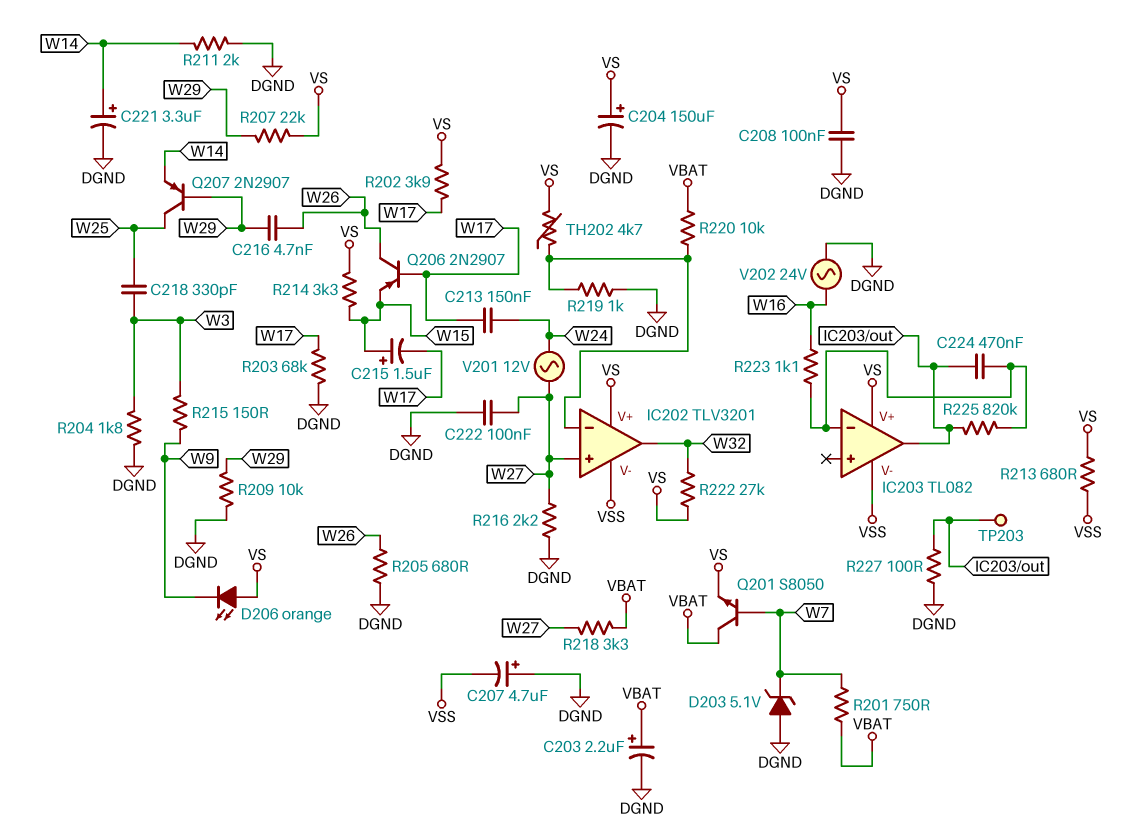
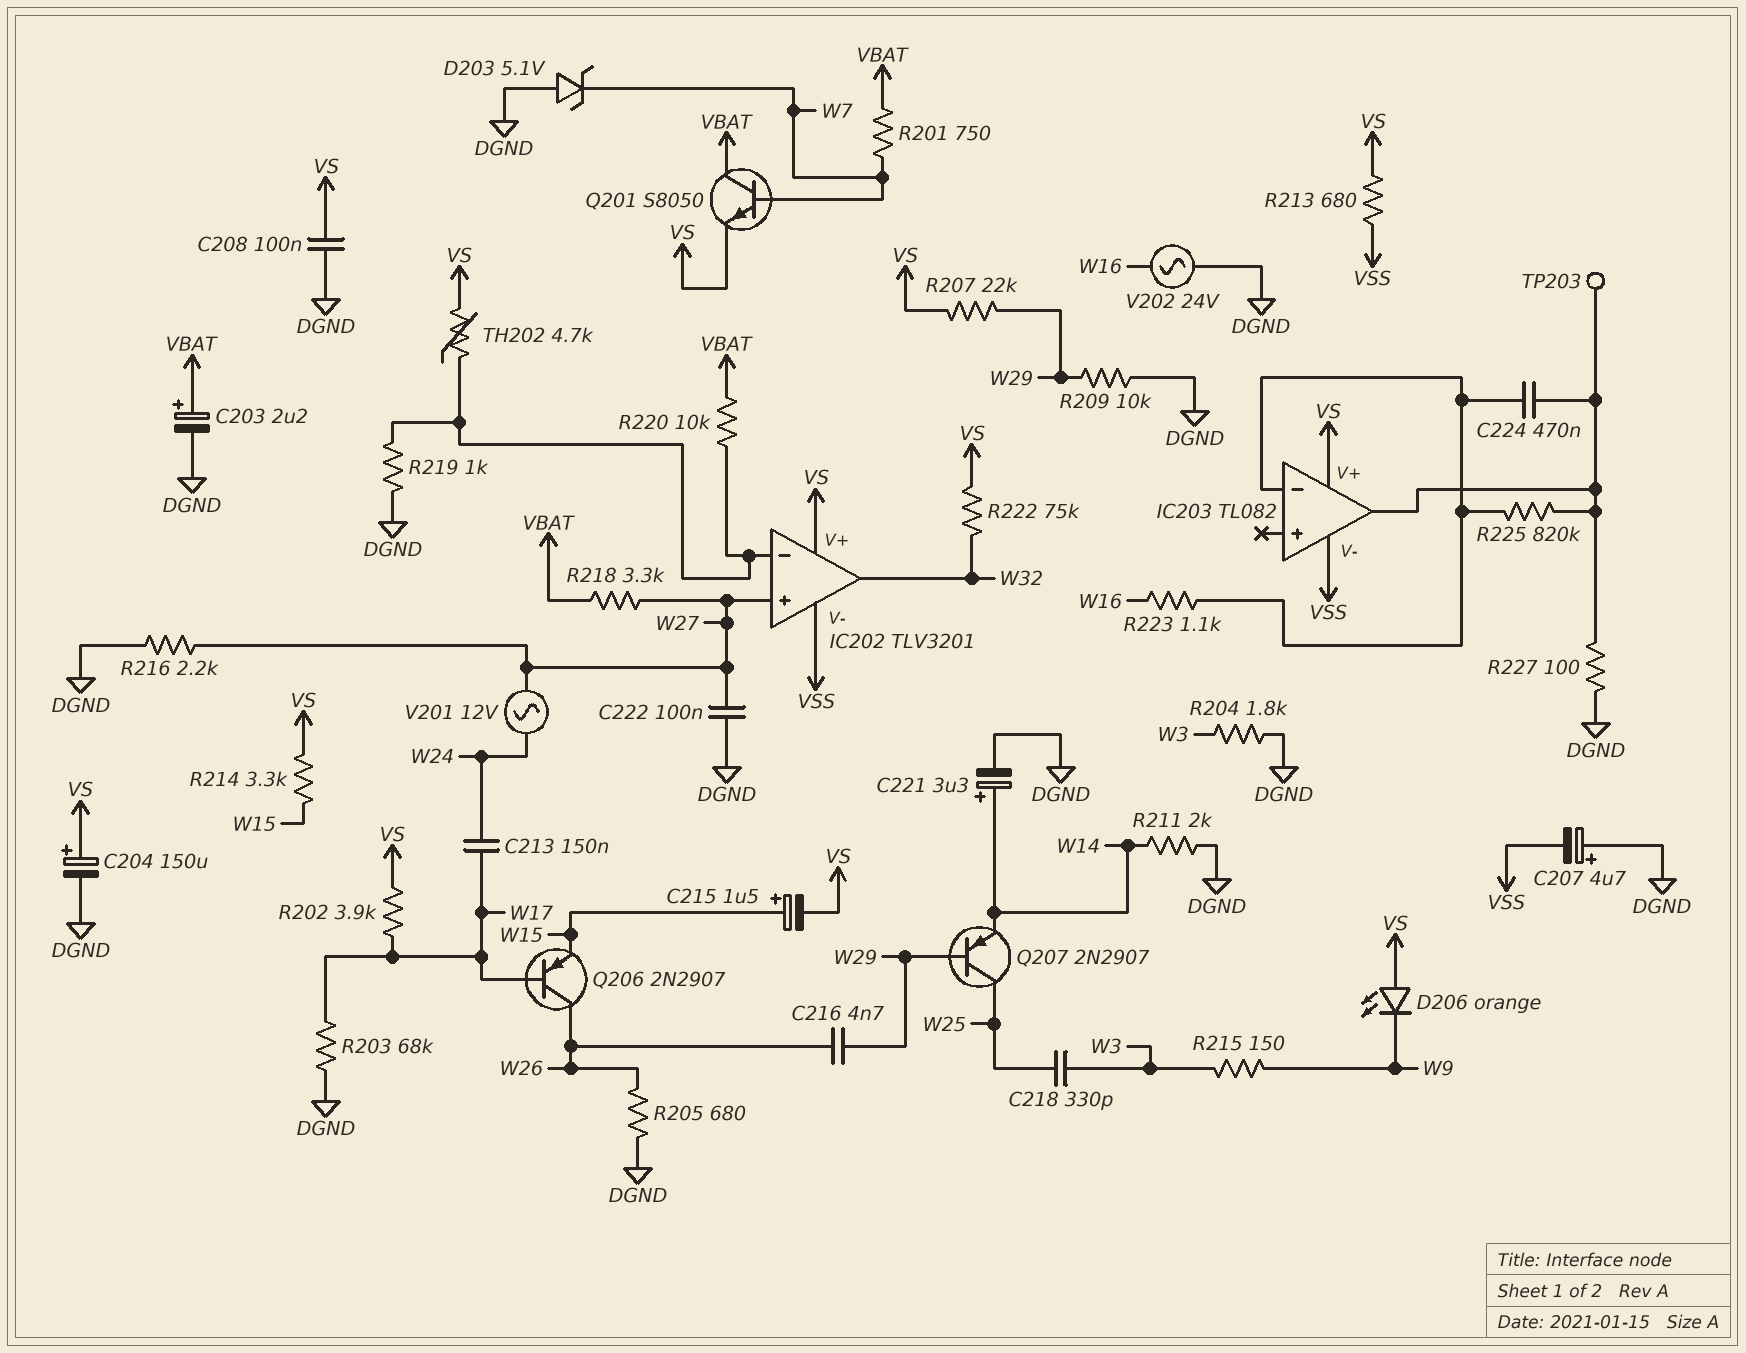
C215: 1.5uF (plus W15, minus W17) -> 1.5uF (plus W15, minus VS)
R222: 27k (VS, W32) -> 75k (VS, W32)

